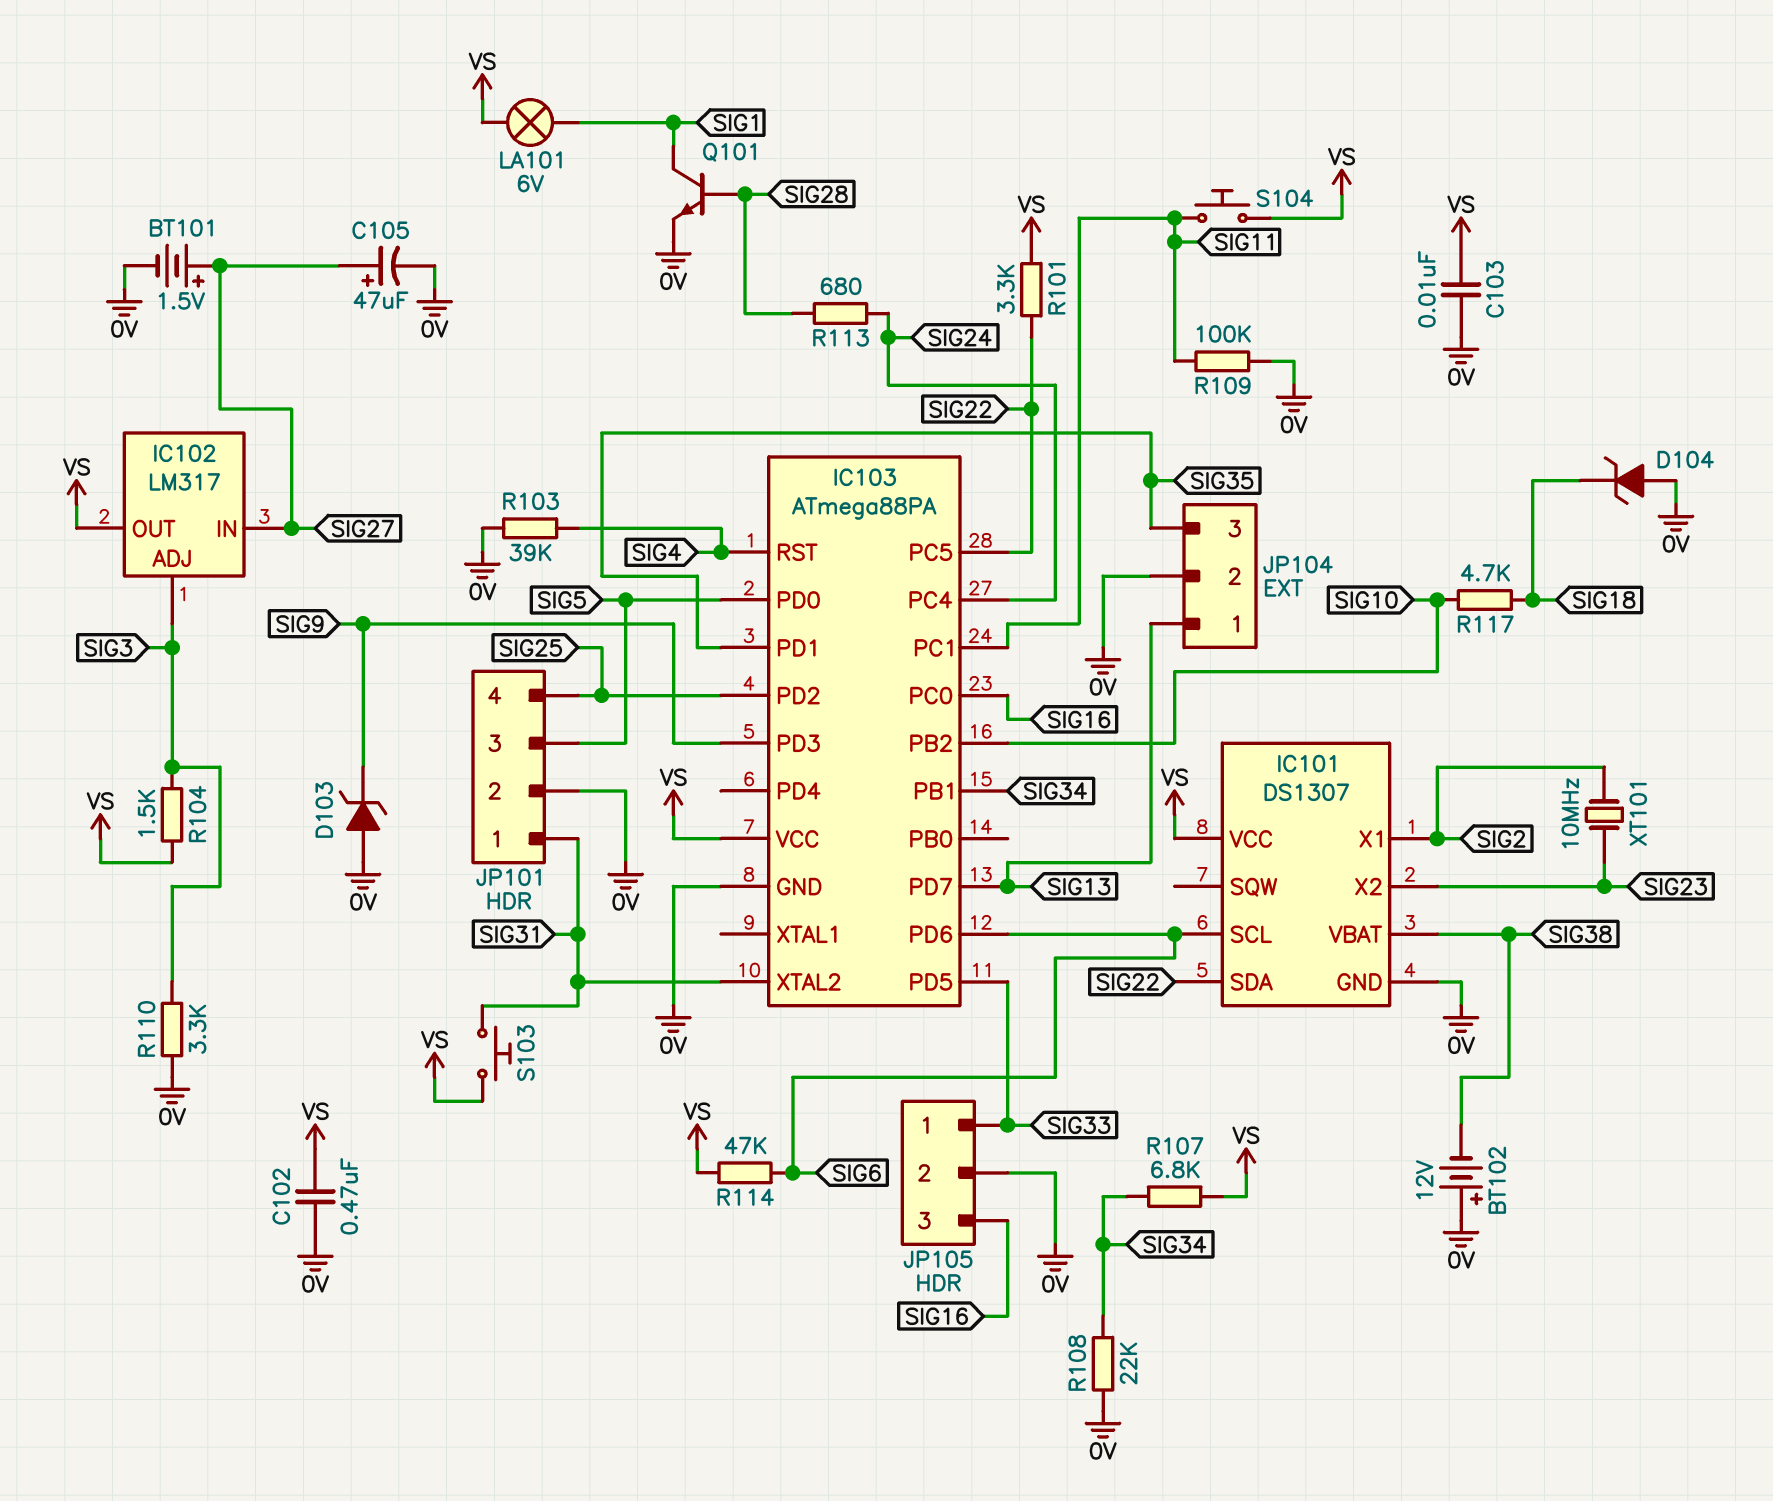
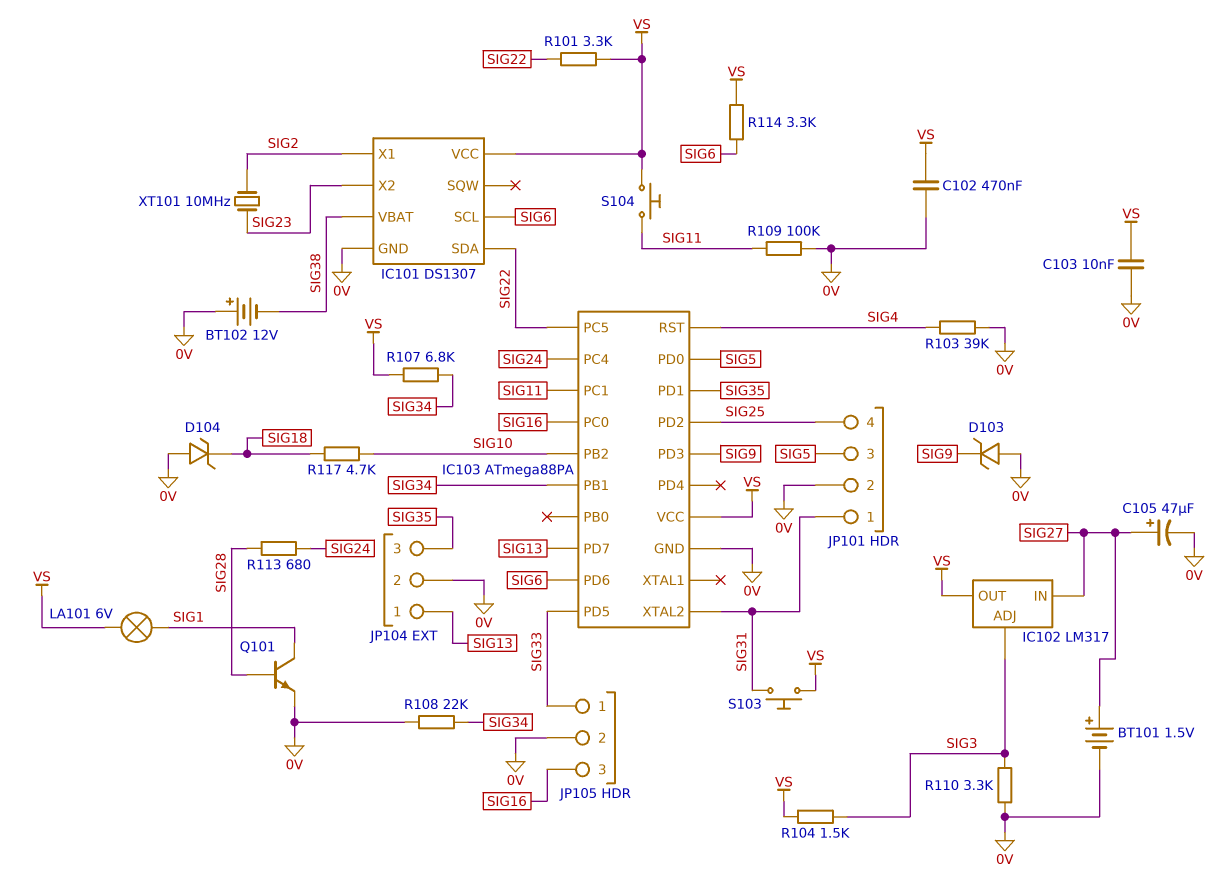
R114: 47k (SIG6, VS) -> 3.3k (SIG6, VS)

